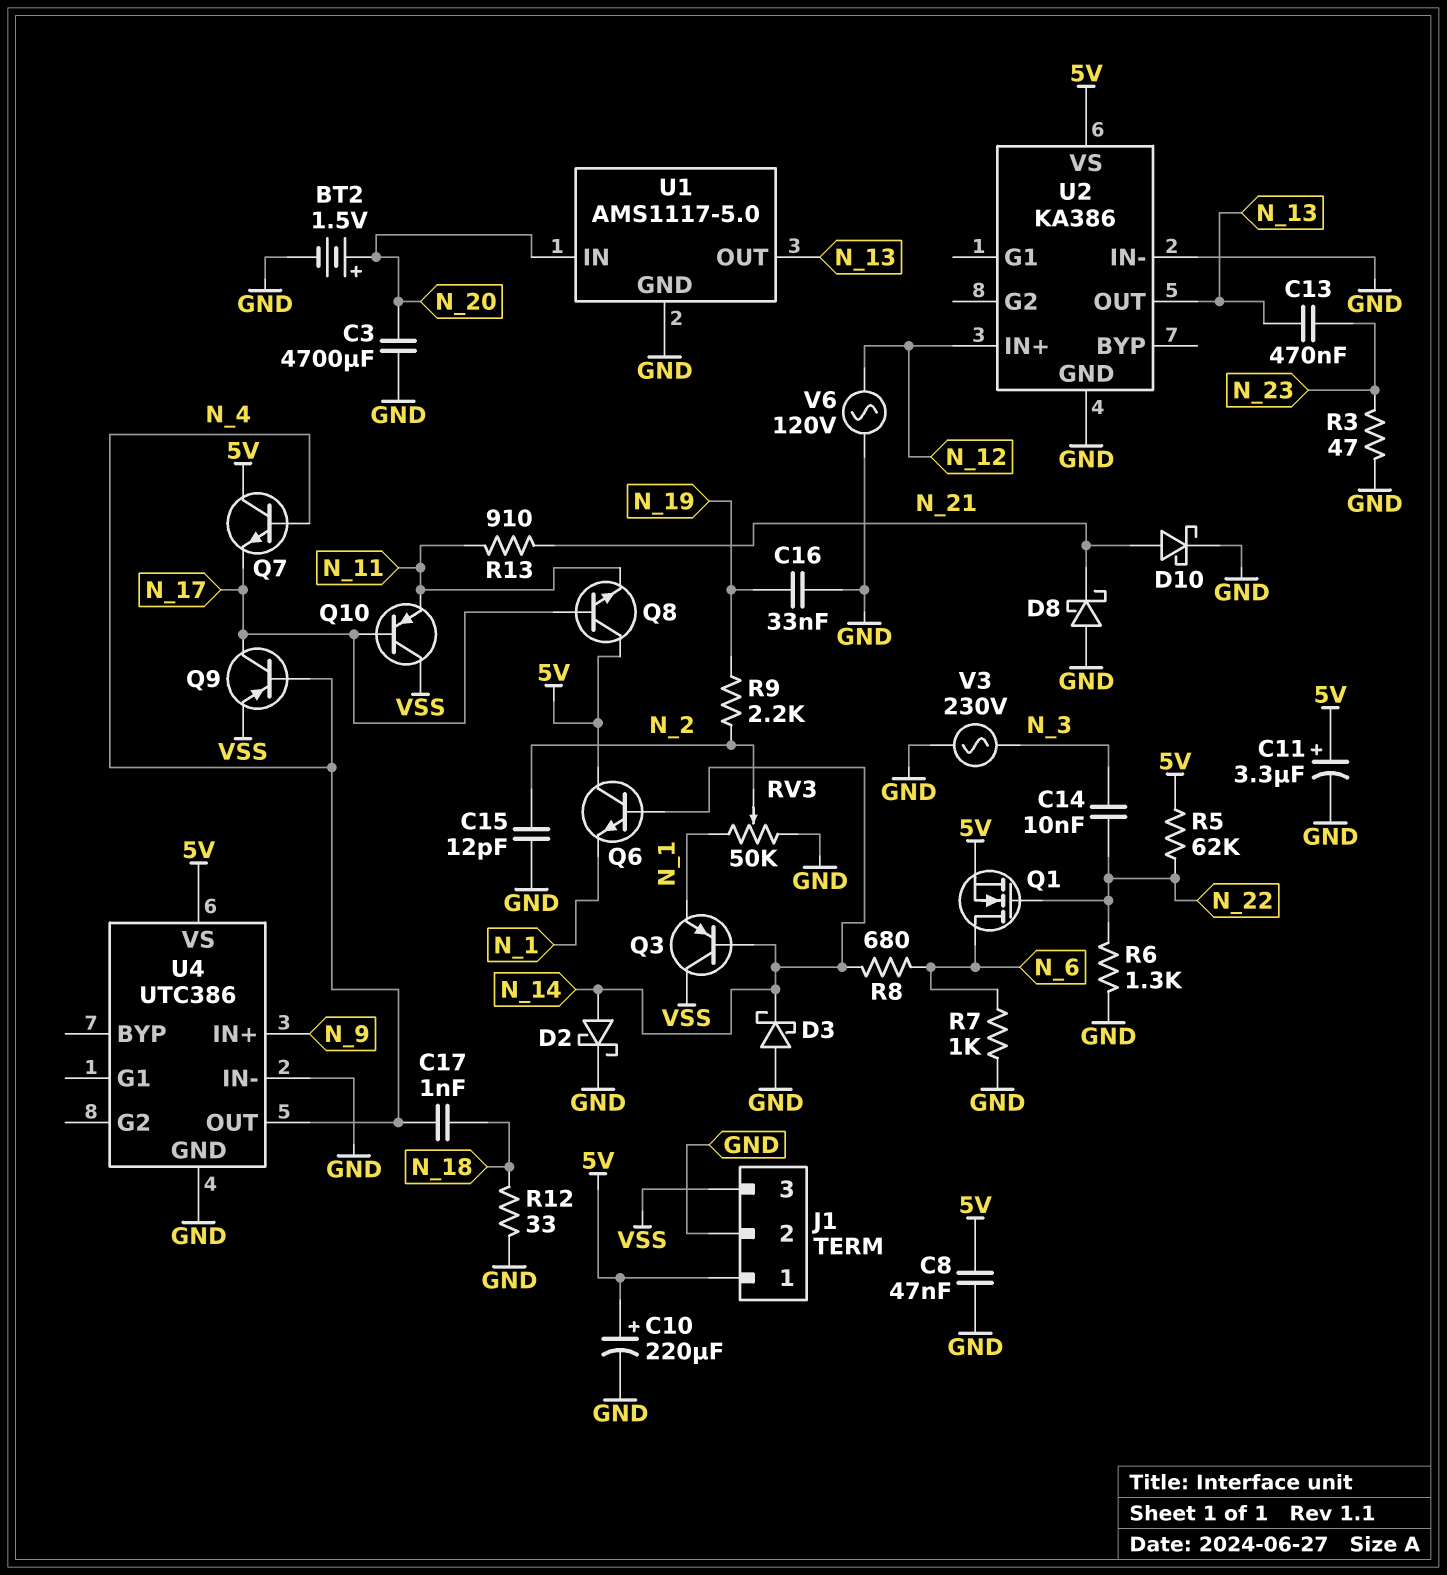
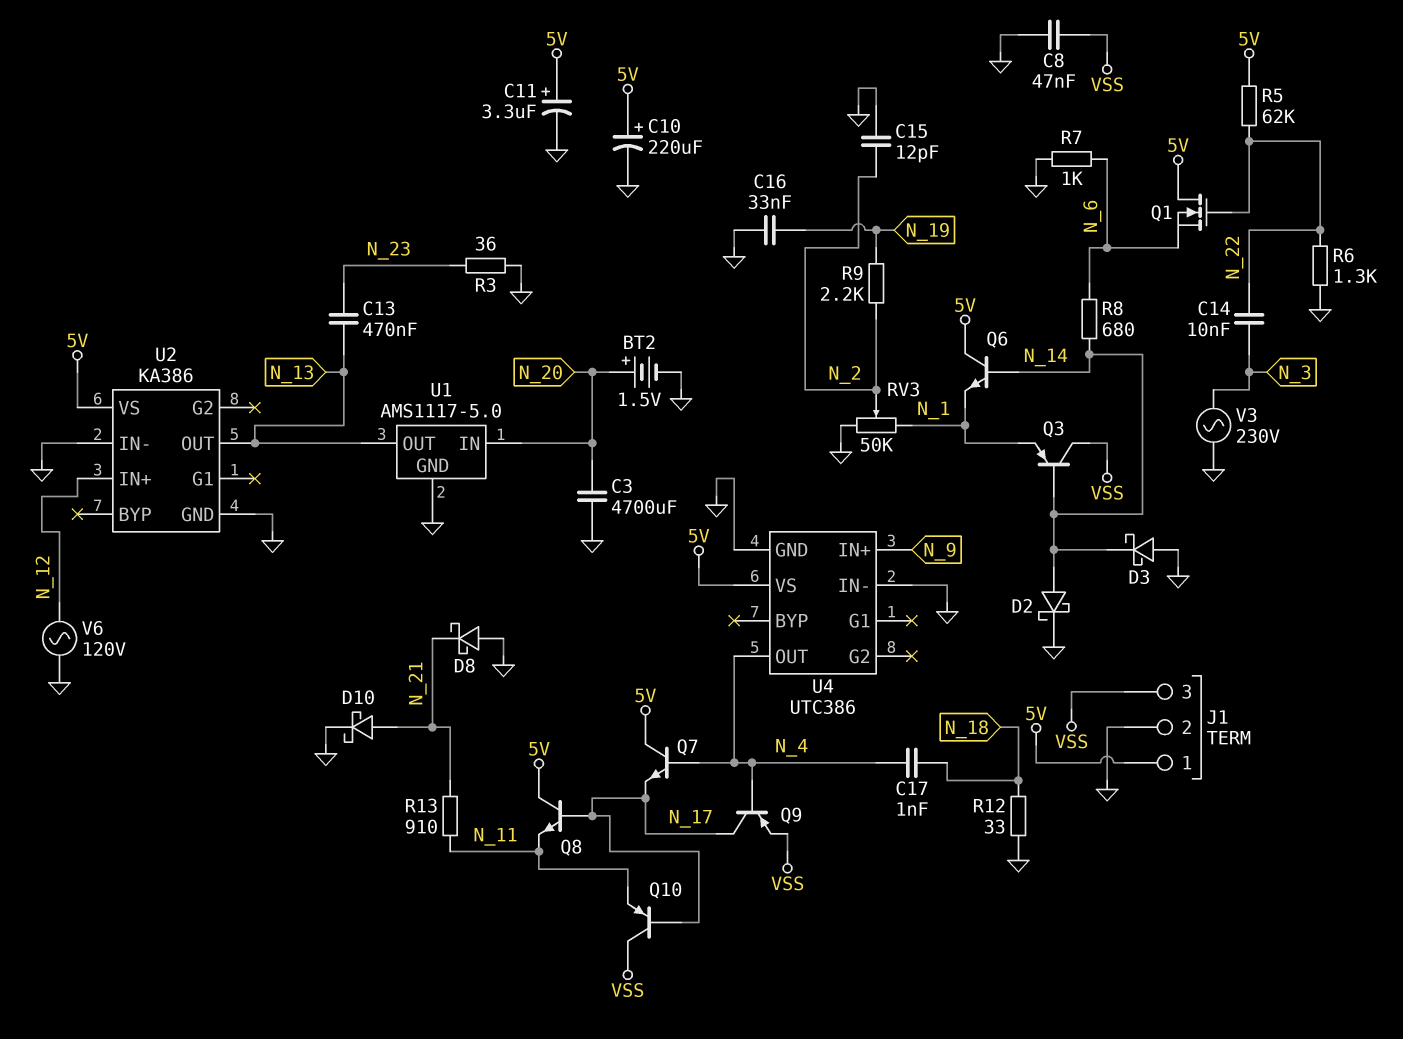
C8: 47nF (5V, GND) -> 47nF (GND, VSS)
Q1: NMOS (G N_22, D N_6, S 5V) -> NMOS (G N_22, D 5V, S N_6)
R3: 47 (GND, N_23) -> 36 (GND, N_23)

